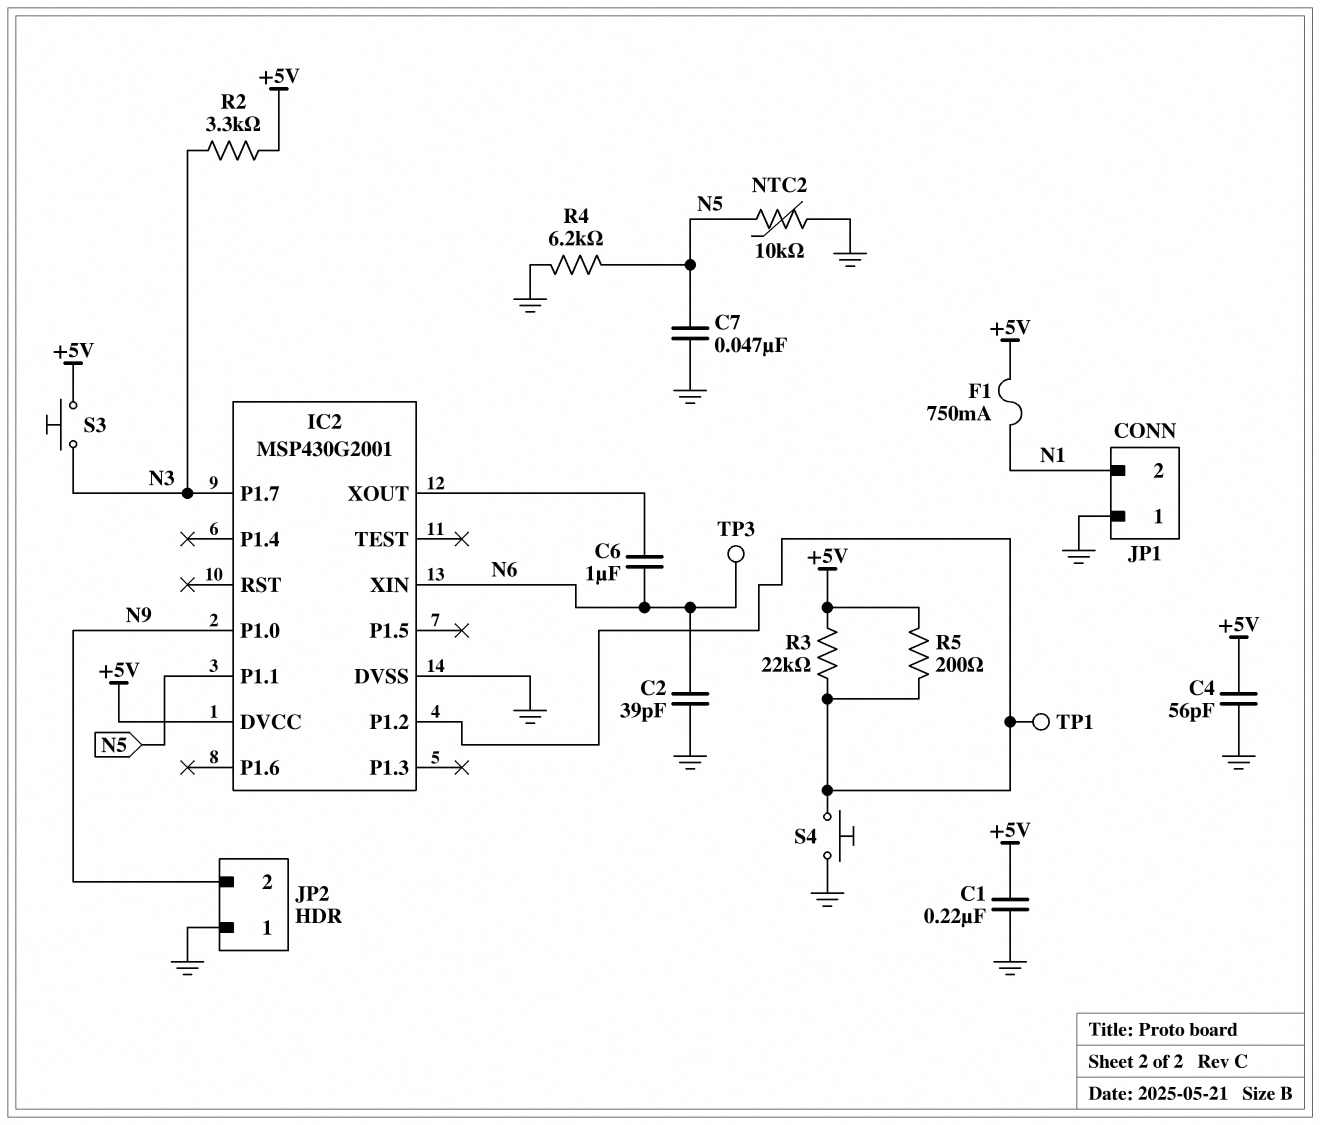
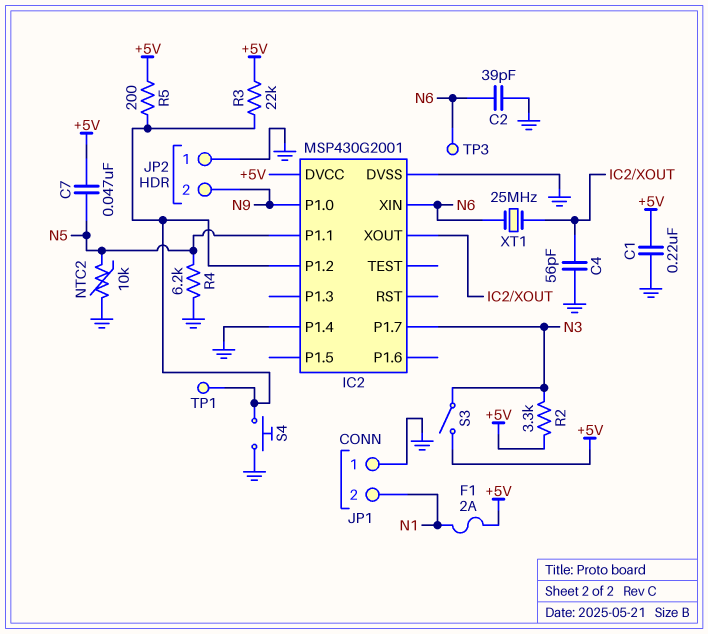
C4: 56pF (+5V, GND) -> 56pF (GND, IC2/XOUT)
C6: 1uF (IC2/XOUT, N6) -> none
C7: 47nF (GND, N5) -> 47nF (+5V, N5)
F1: 750mA (+5V, N1) -> 2A (+5V, N1)
IC2 pin P1.4: none -> GND
S3: button (+5V, N3) -> switch (+5V, N3)
XT1: none -> 25MHz (IC2/XOUT, N6)

